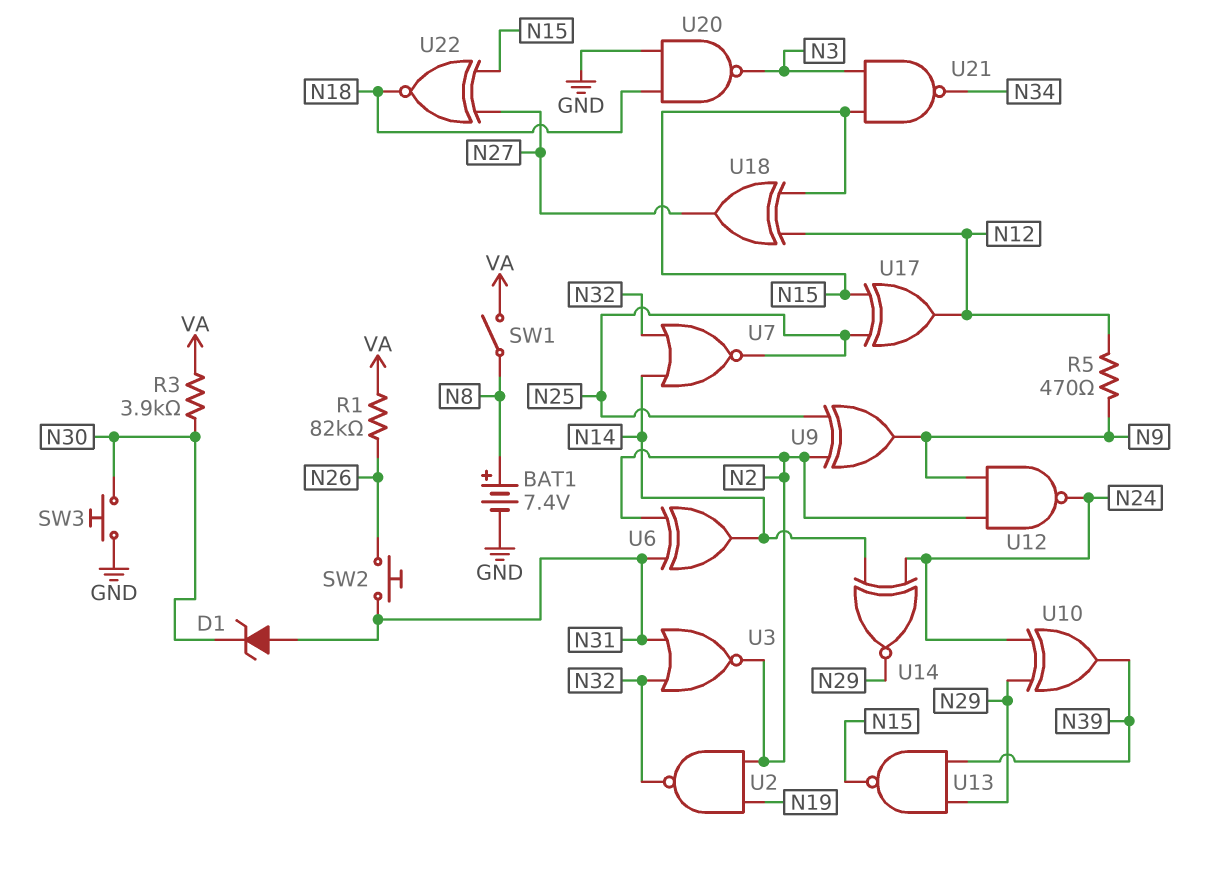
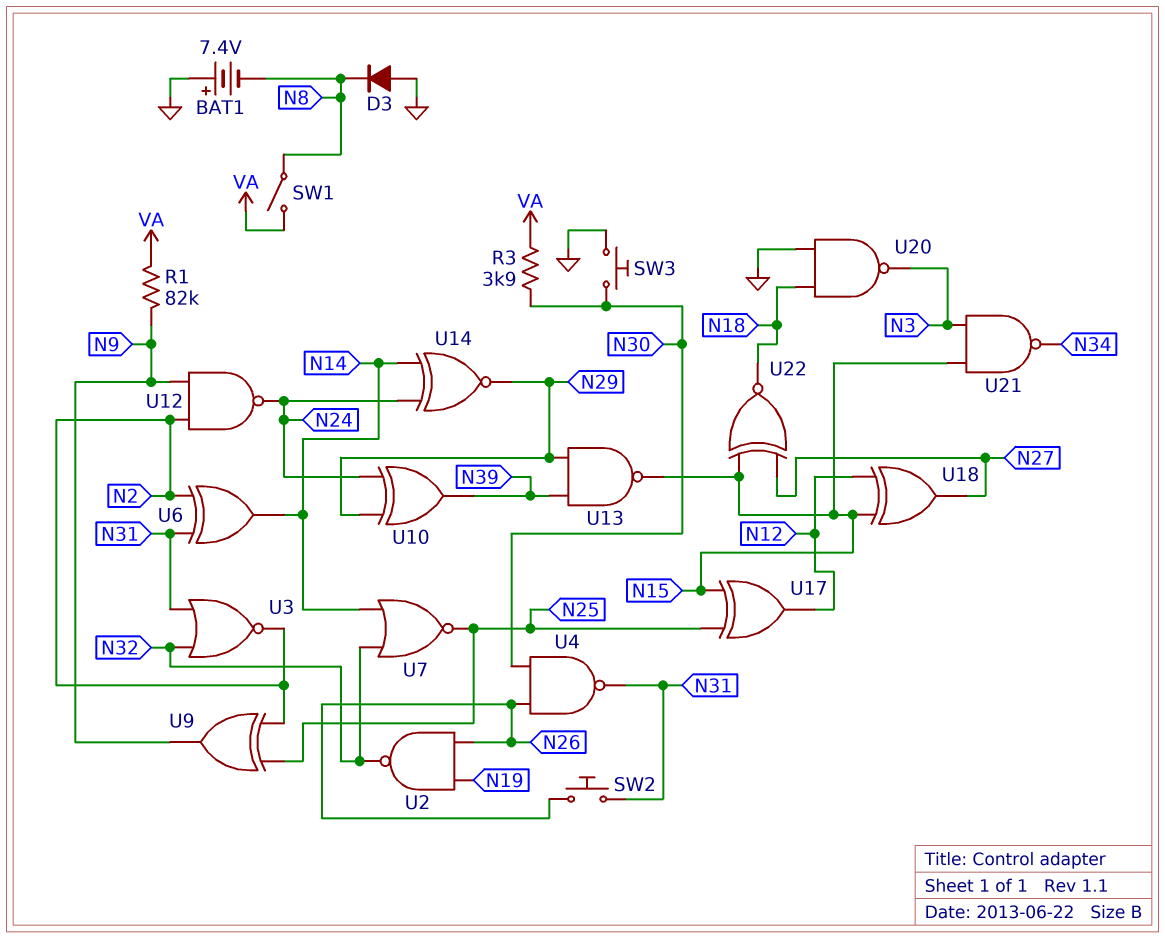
BAT1: 7.4V (plus N8, minus GND) -> 7.4V (plus GND, minus N8)
D1: zener (A N31, K N30) -> none
D3: none -> diode (A GND, K N8)
R1: 82k (N26, VA) -> 82k (N9, VA)
R5: 470 (N9, N12) -> none
U2: NAND (in N2, in N19, out N32) -> NAND (in N19, in N26, out N32)
U4: none -> NAND (in N26, in N30, out N31)

